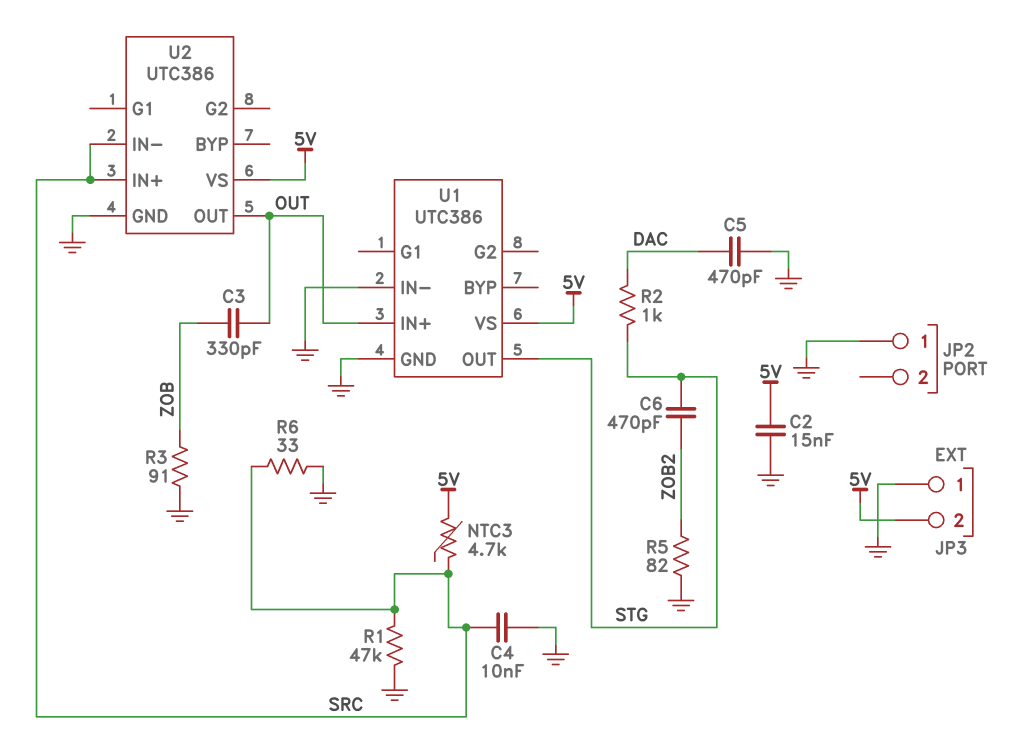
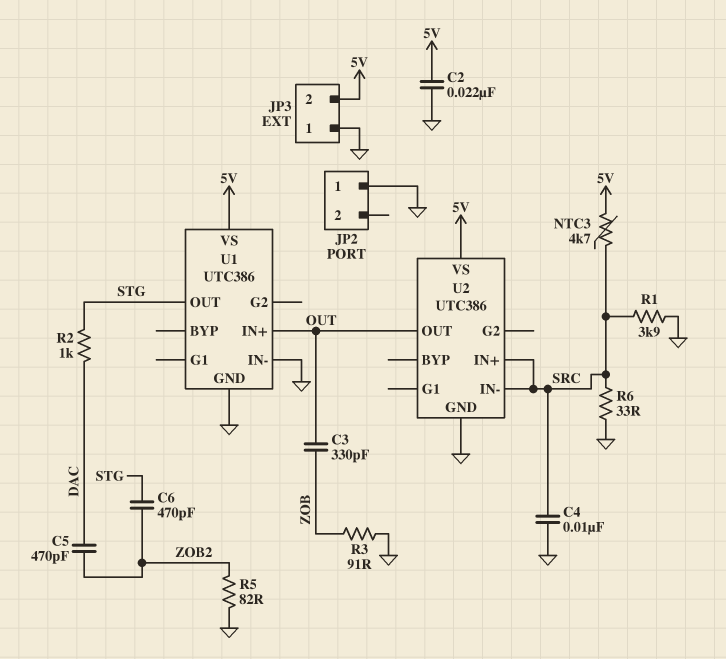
C2: 15nF (5V, GND) -> 22nF (5V, GND)
C5: 470pF (DAC, GND) -> 470pF (DAC, ZOB2)
R1: 47k (GND, SRC) -> 3.9k (GND, SRC)

